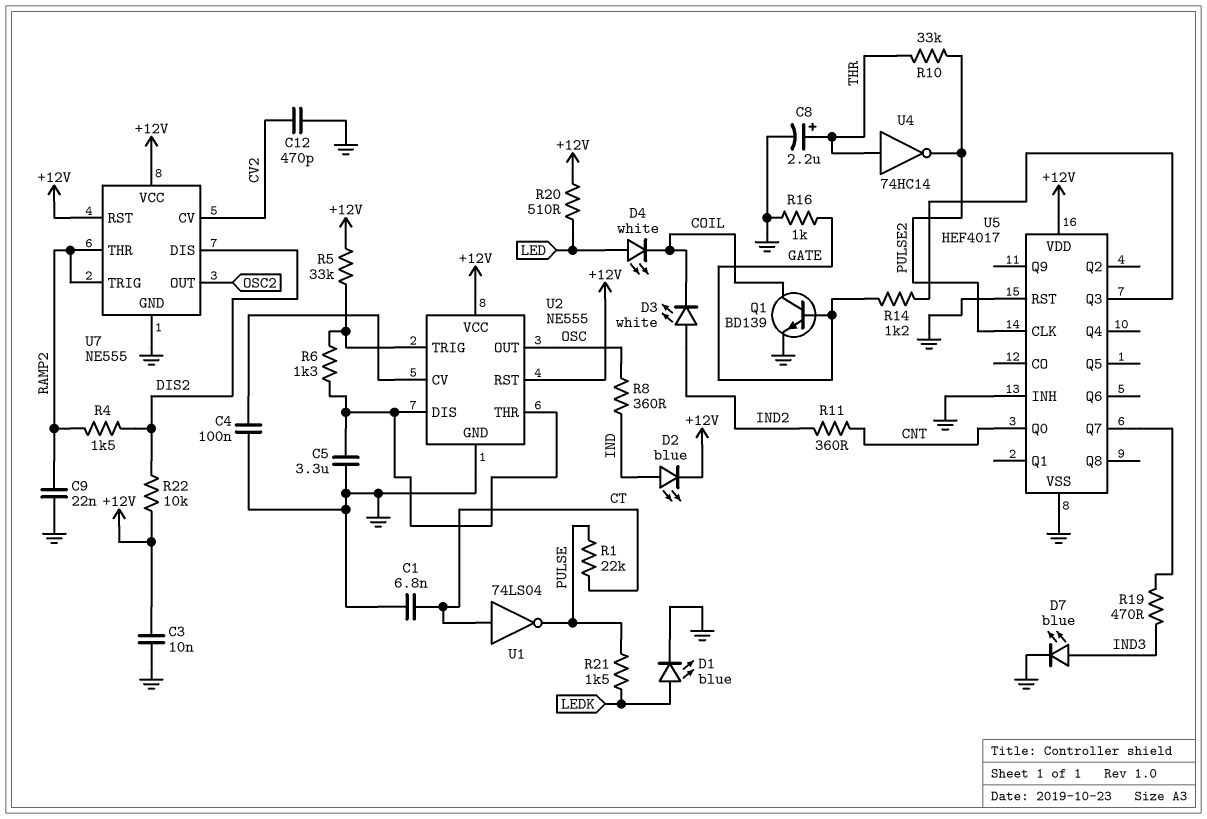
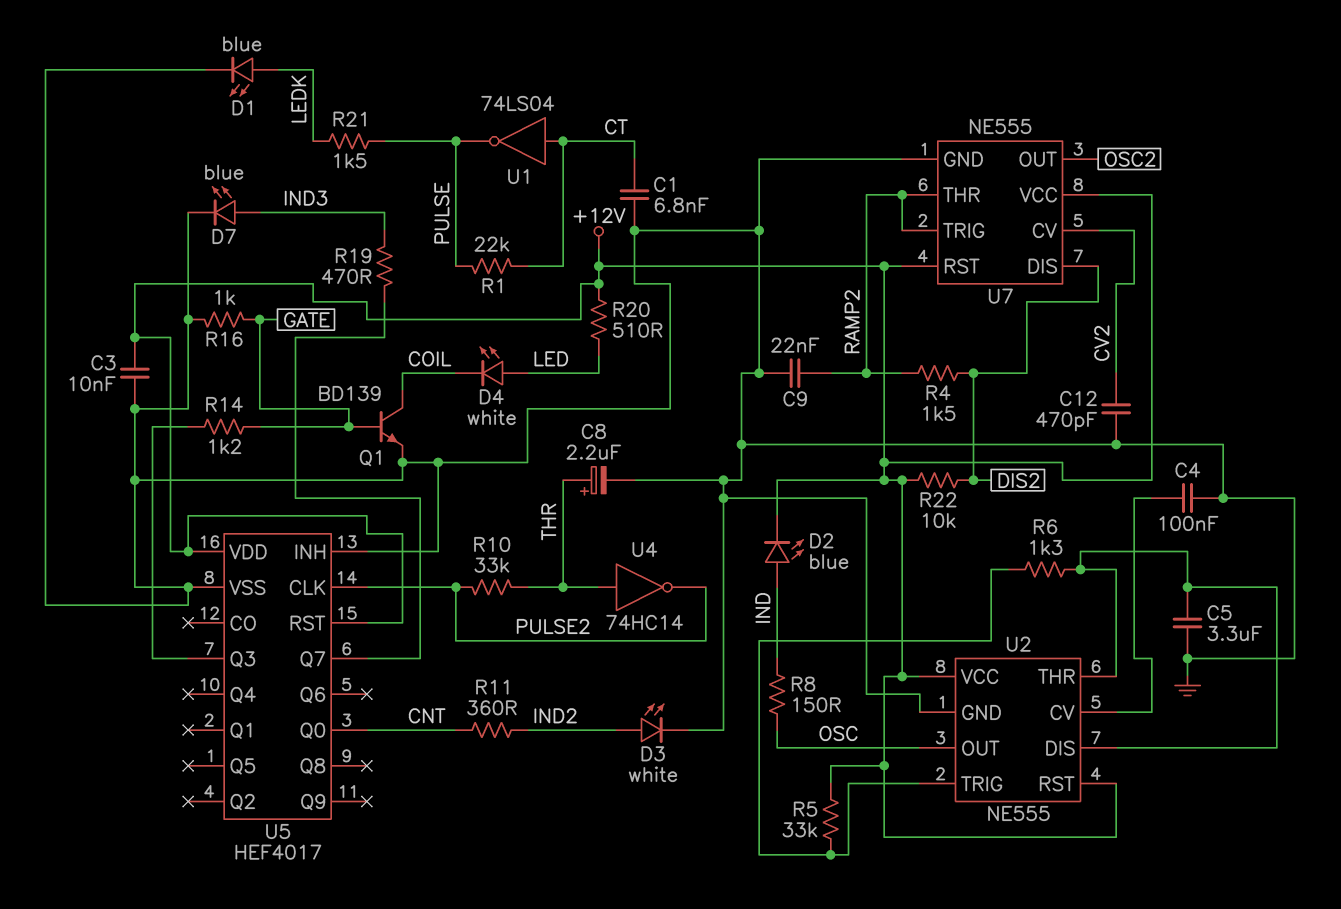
D3: LED white (A IND2, K COIL) -> LED white (A IND2, K GND)
R8: 360 (IND, OSC) -> 150 (IND, OSC)
U5 pin RST: GND -> +12V

